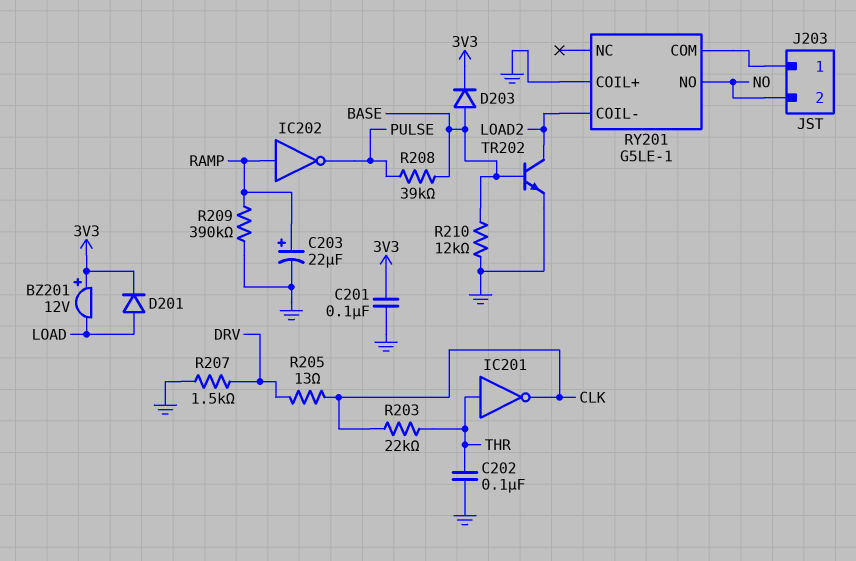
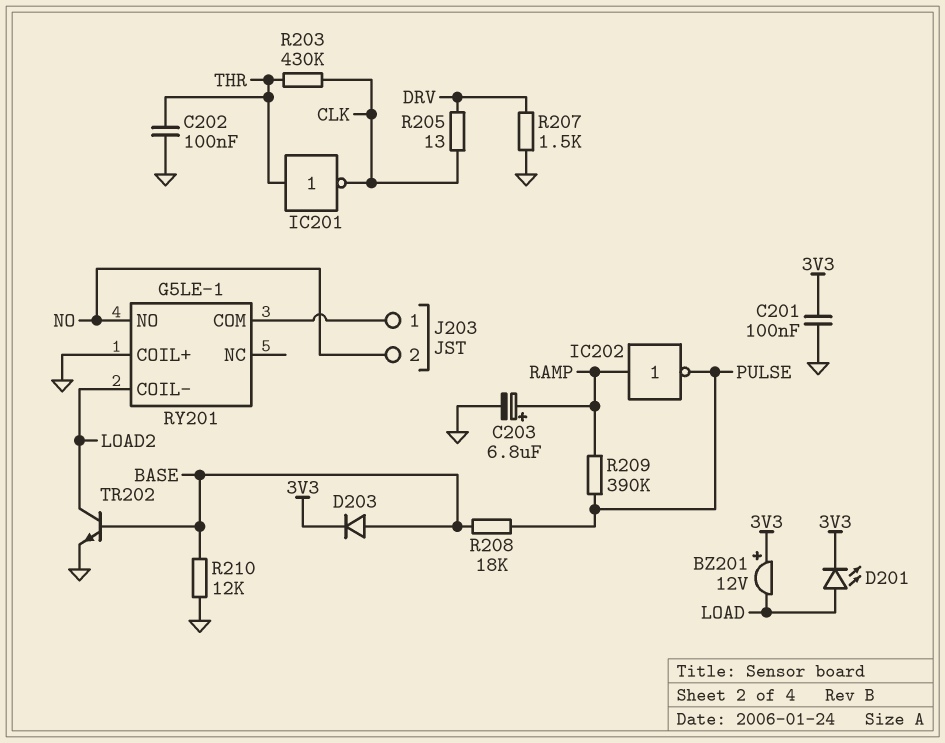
C203: 22uF (plus RAMP, minus GND) -> 6.8uF (plus RAMP, minus GND)
D201: diode (A LOAD, K 3V3) -> LED (A LOAD, K 3V3)
R203: 22k (CLK, THR) -> 430k (CLK, THR)
R208: 39k (BASE, PULSE) -> 18k (BASE, PULSE)
R209: 390k (GND, RAMP) -> 390k (PULSE, RAMP)

